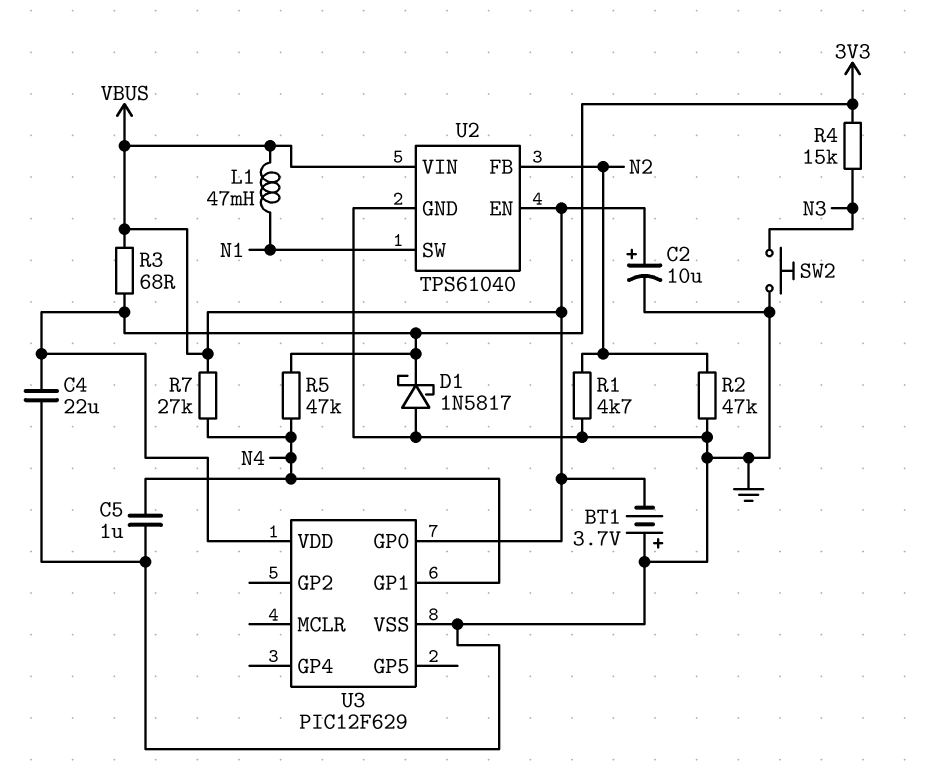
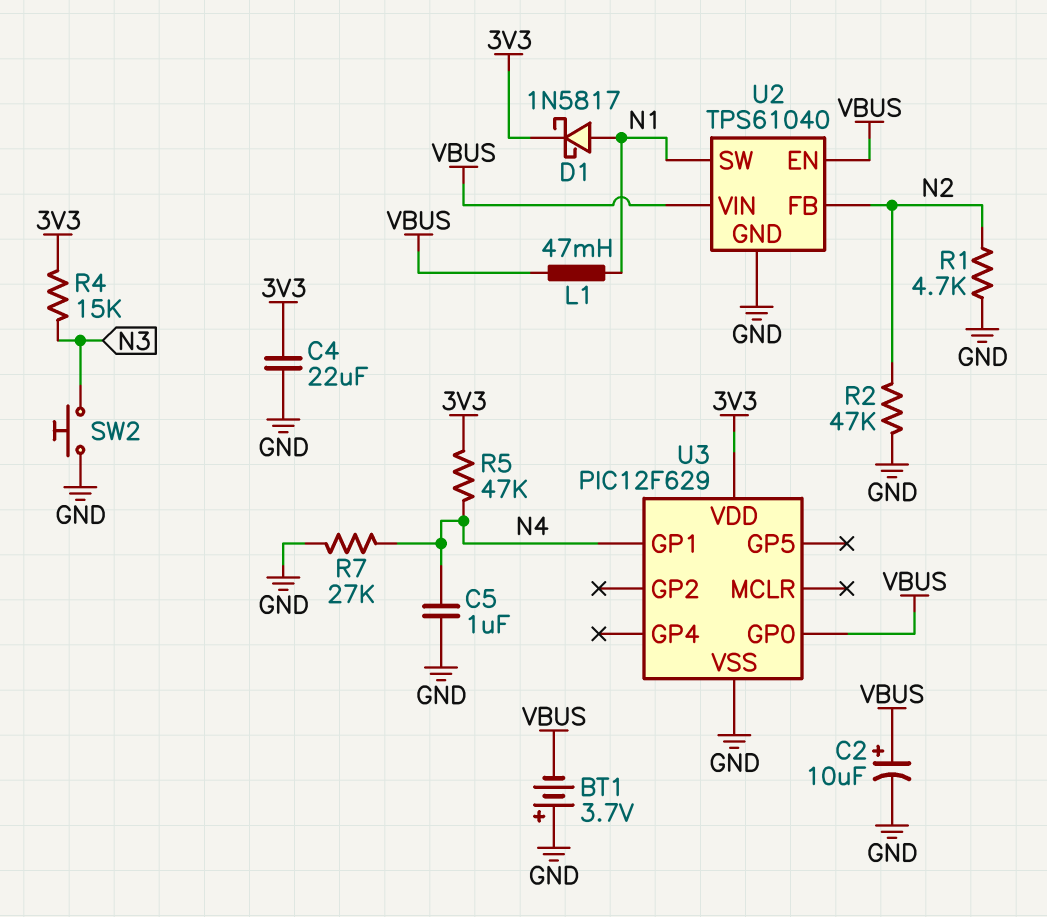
D1: schottky 1N5817 (A GND, K 3V3) -> schottky 1N5817 (A N1, K 3V3)
R3: 68 (3V3, VBUS) -> none
R7: 27k (N4, VBUS) -> 27k (GND, N4)

